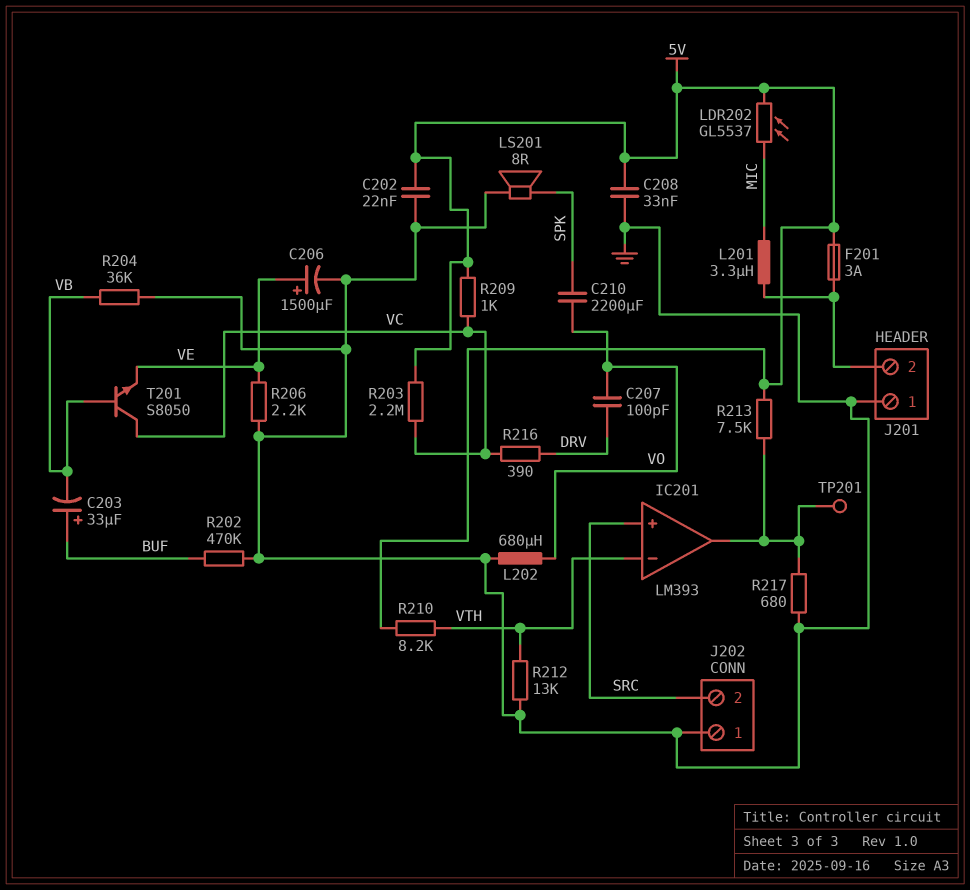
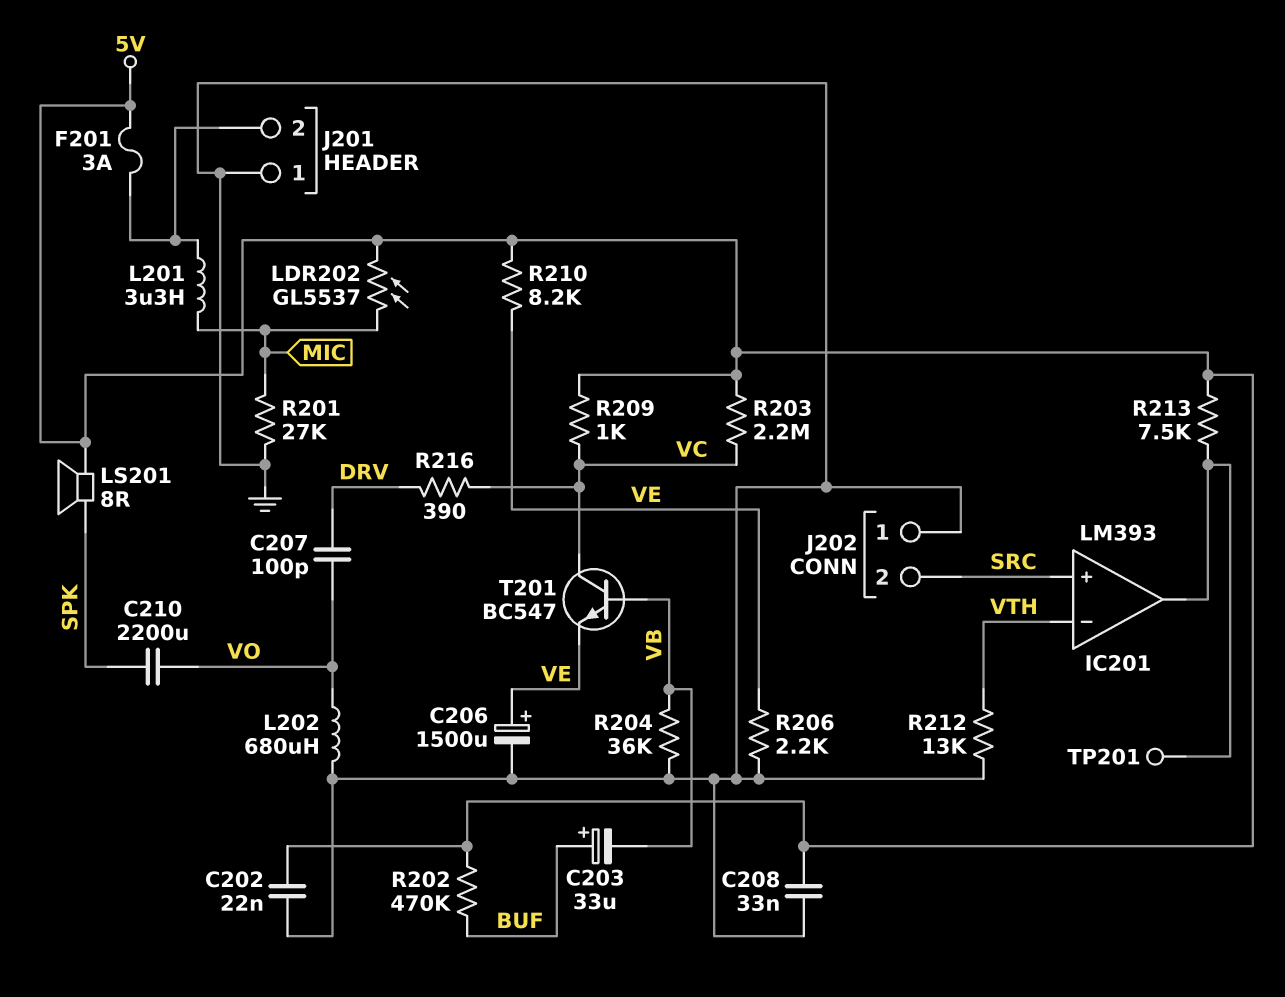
LS201: speaker 8R (GND, SPK) -> speaker 8R (5V, SPK)
R201: none -> 27k (GND, MIC)
R202: 470k (BUF, GND) -> 470k (5V, BUF)
R210: 8.2k (5V, VTH) -> 8.2k (5V, VE)
R217: 680 (GND, IC201/out) -> none
T201: NPN S8050 (B VB, C VC, E VE) -> NPN BC547 (B VB, C VC, E VE)

